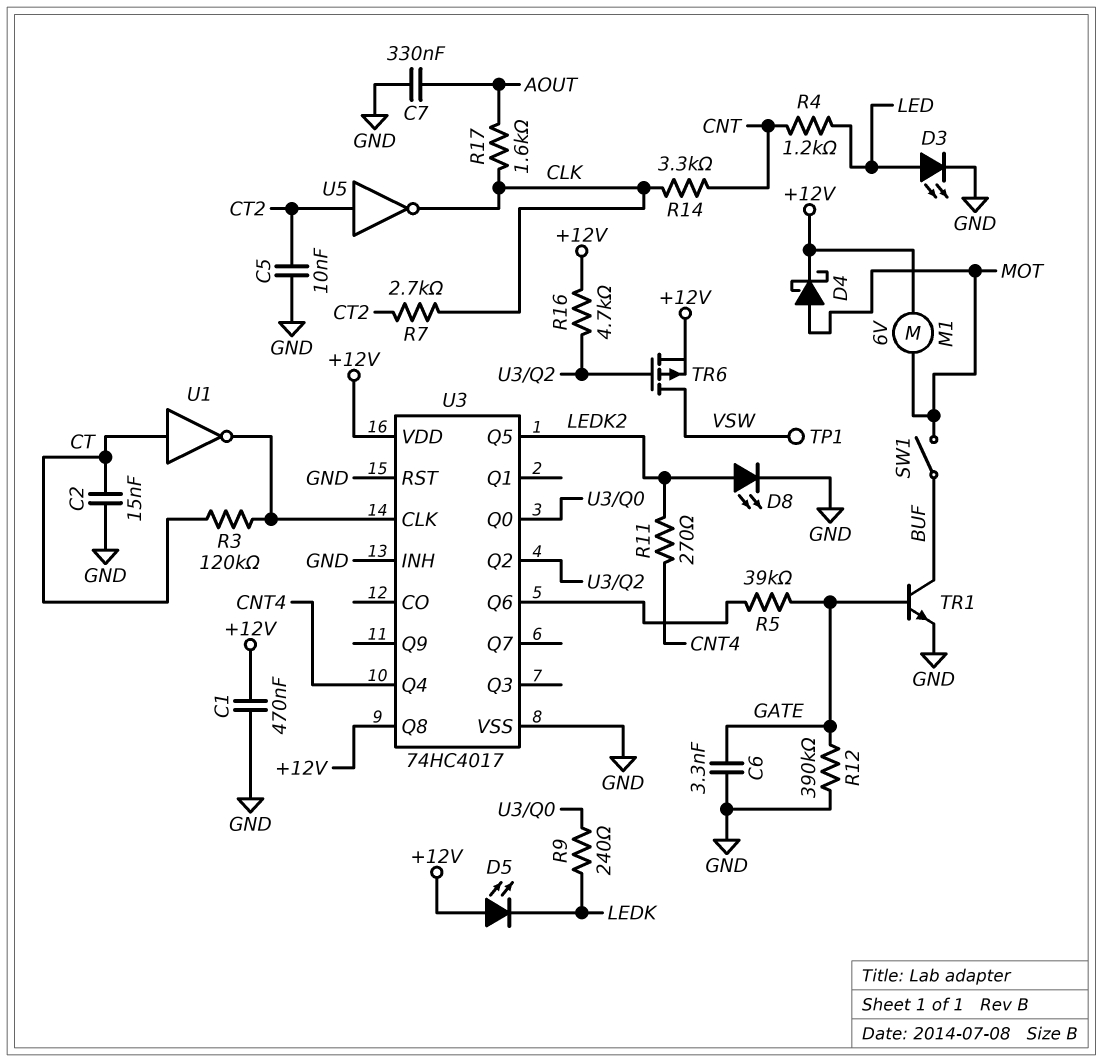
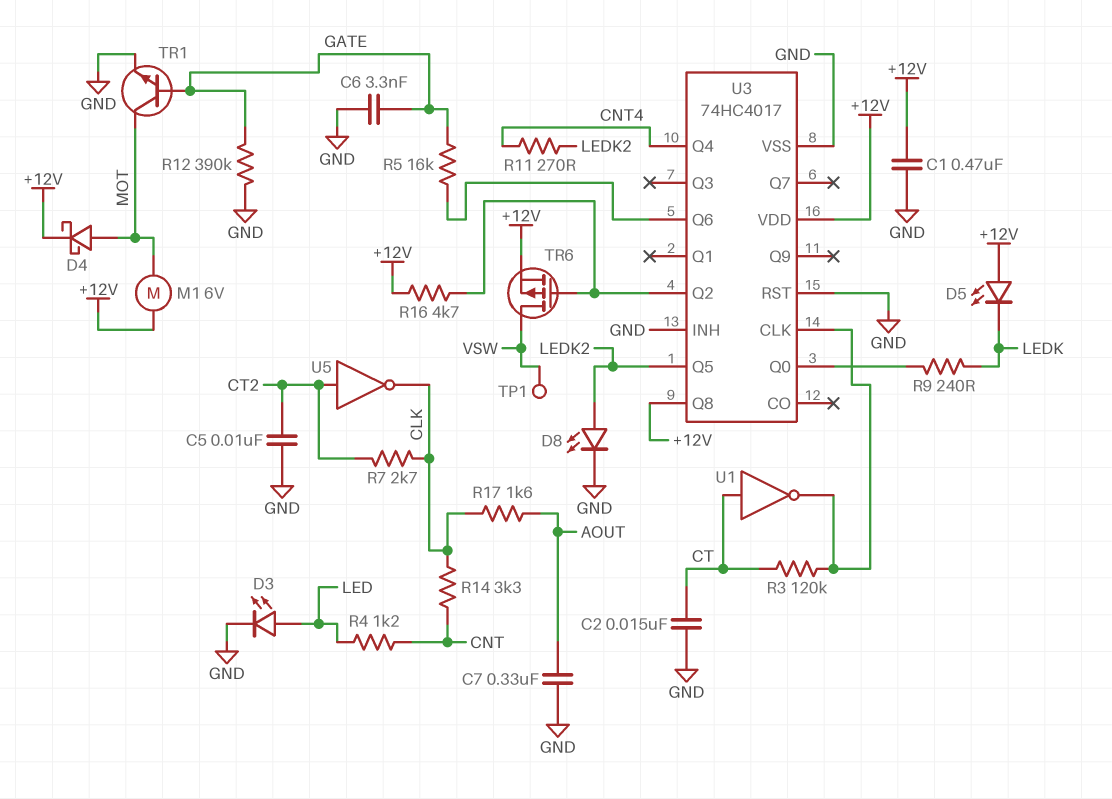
R5: 39k (GATE, U3/Q6) -> 16k (GATE, U3/Q6)
SW1: switch (BUF, MOT) -> none
TR1: NPN (B GATE, C BUF, E GND) -> NPN (B GATE, C MOT, E GND)

